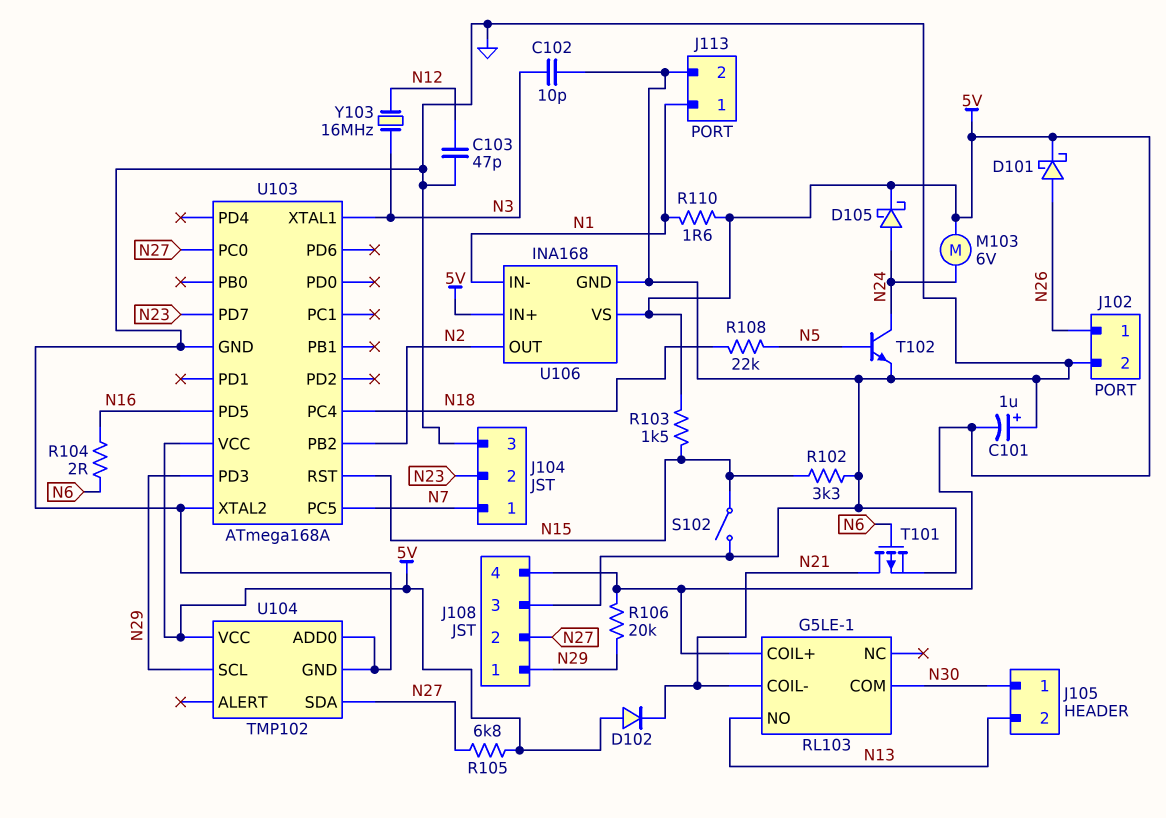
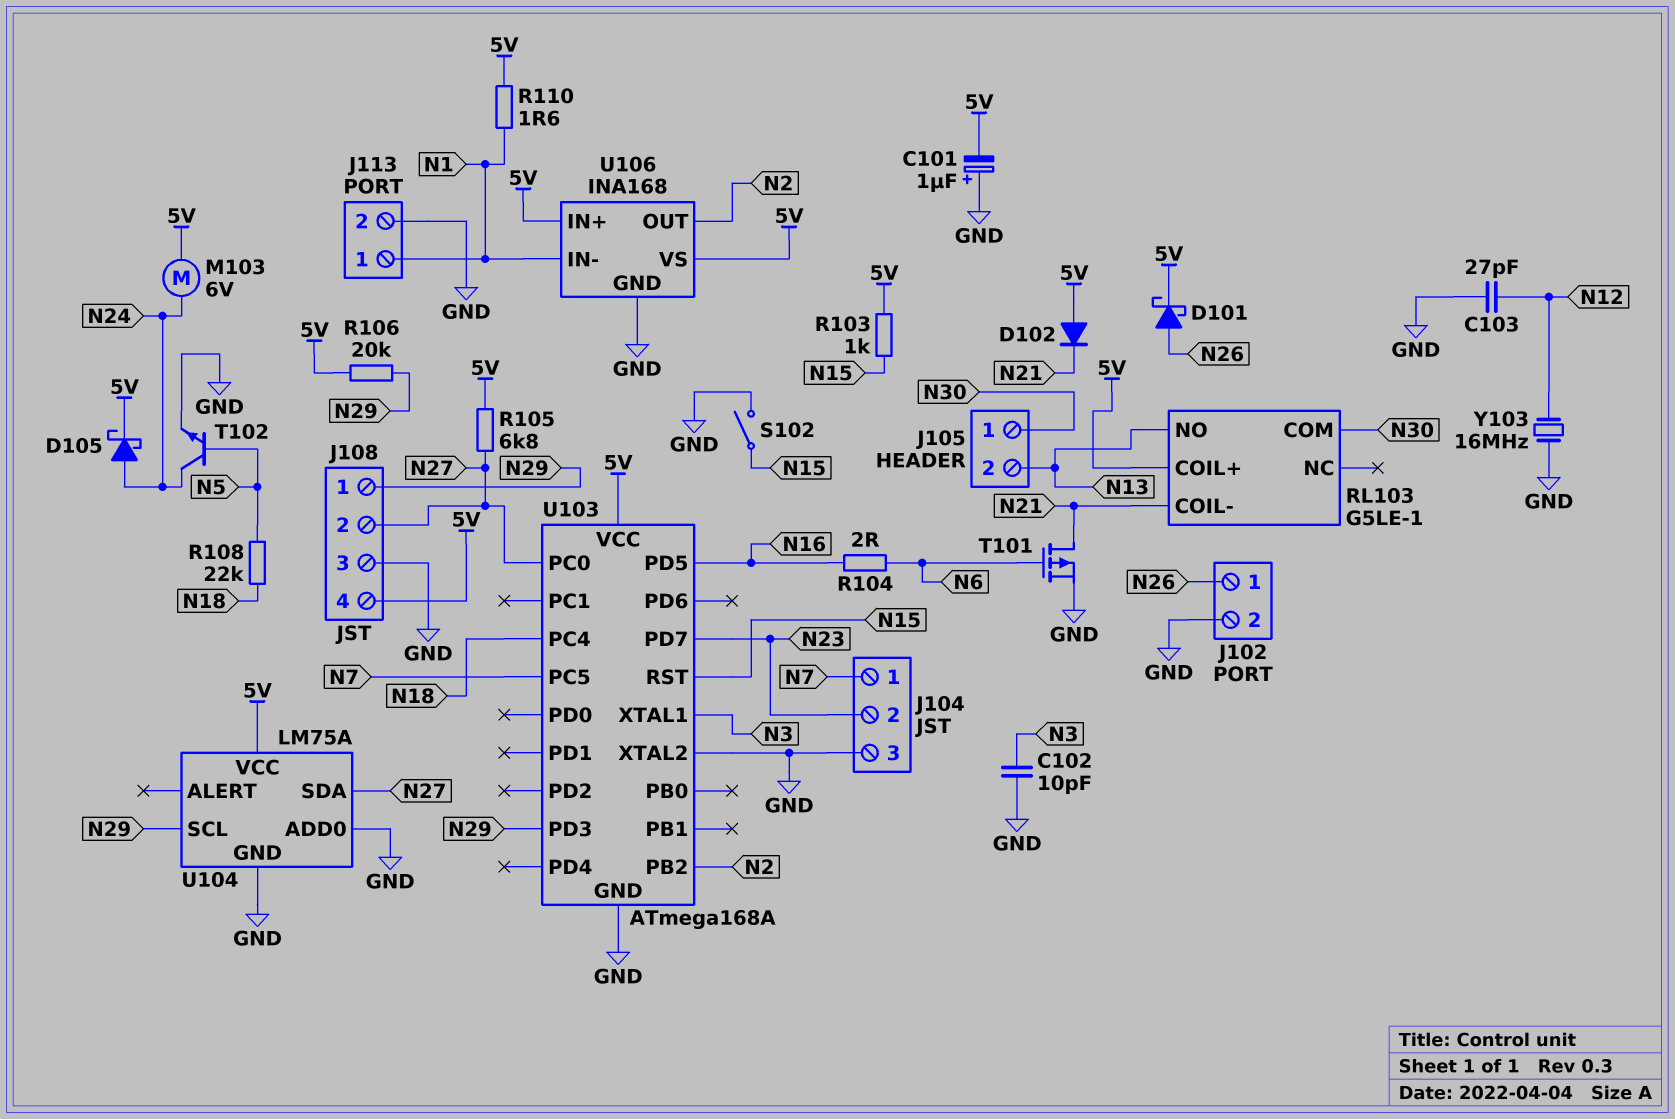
C103: 47pF (GND, N12) -> 27pF (GND, N12)
R102: 3.3k (GND, N15) -> none
R103: 1.5k (5V, N15) -> 1k (5V, N15)
U104: TMP102 -> LM75A
Y103: 16MHz (N3, N12) -> 16MHz (GND, N12)

